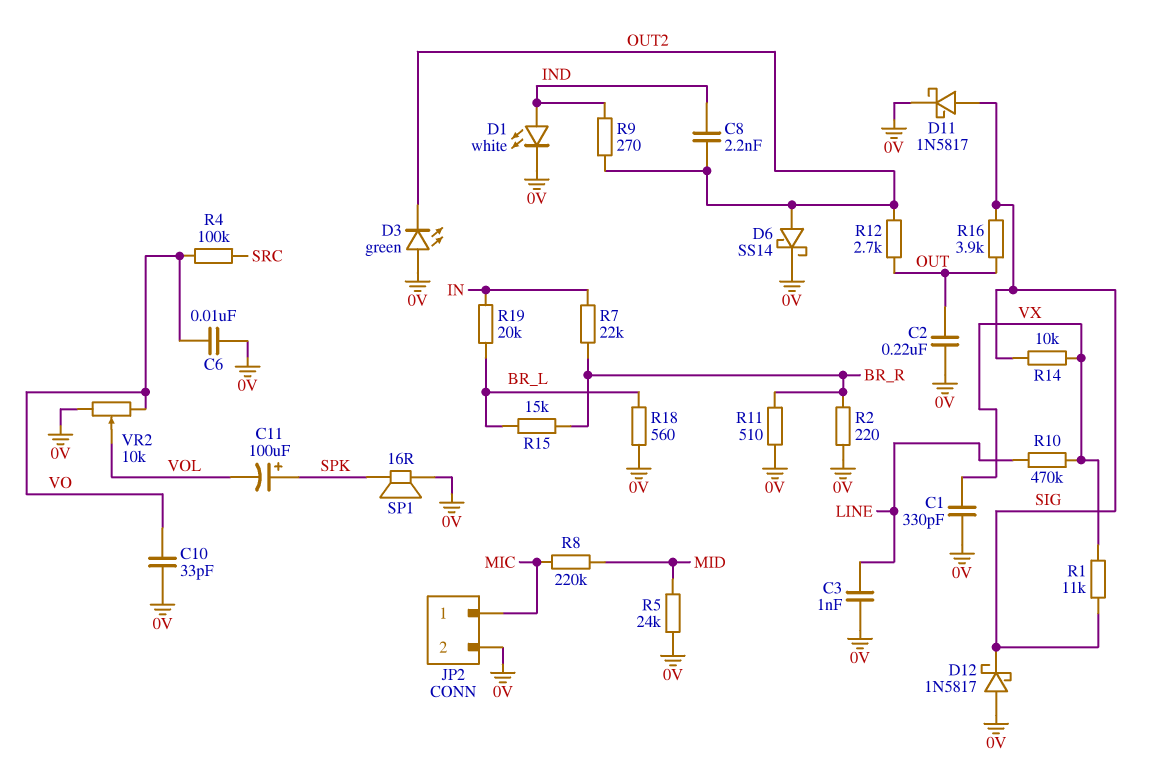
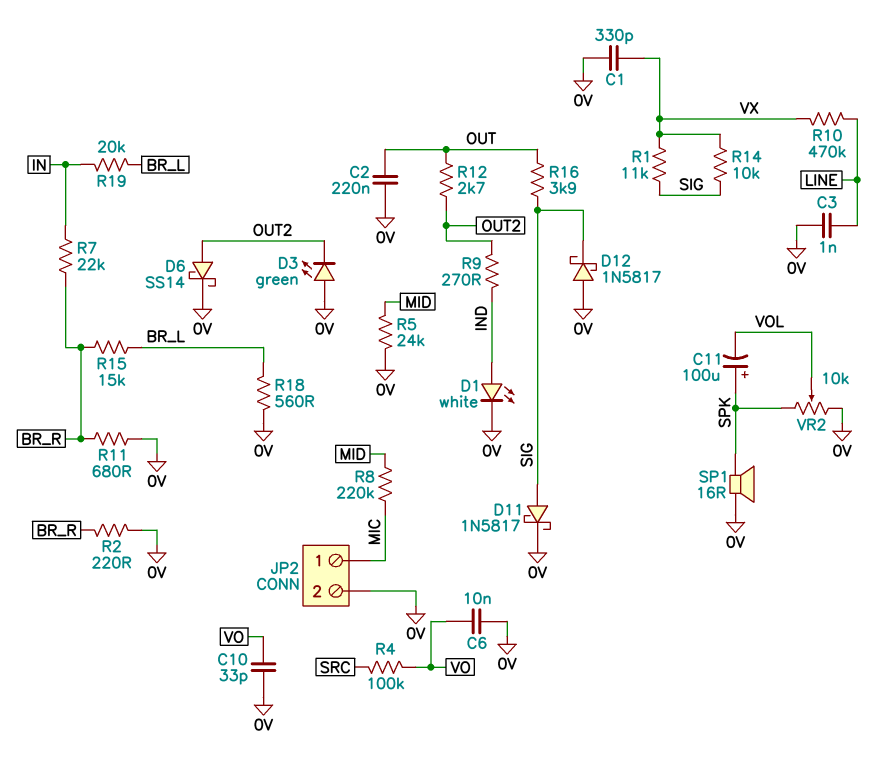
C8: 2.2nF (IND, OUT2) -> none
R11: 510 (0V, BR_R) -> 680 (0V, BR_R)
VR2: 10k (0V, VO, wiper VOL) -> 10k (0V, SPK, wiper VOL)

